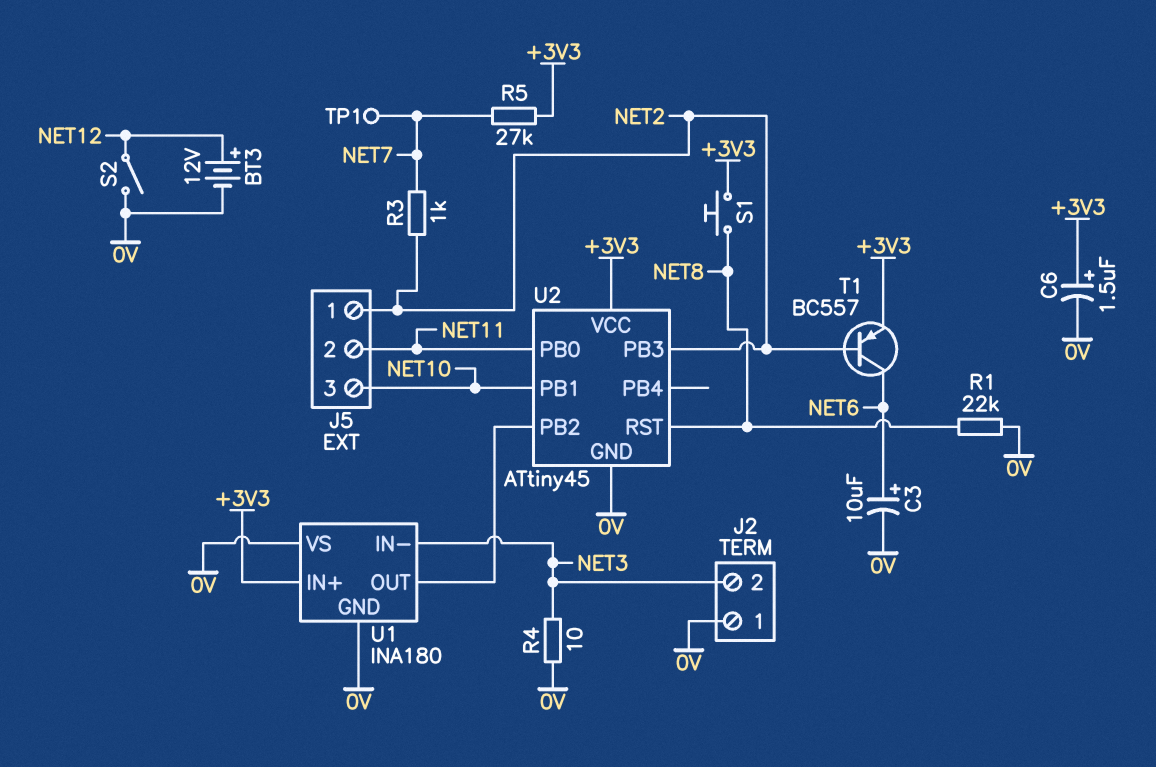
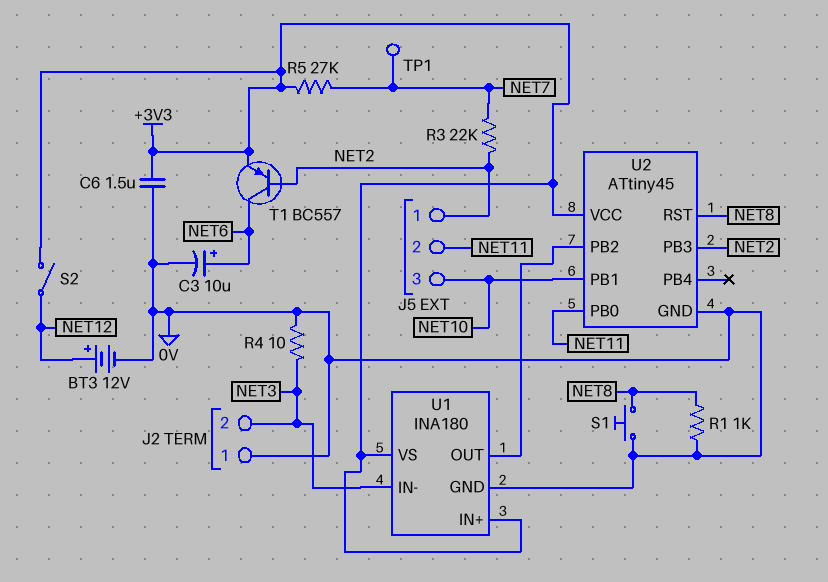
C6: 1.5uF (plus +3V3, minus 0V) -> 1.5uF (+3V3, 0V)
R1: 22k (0V, NET8) -> 1k (0V, NET8)
R3: 1k (NET2, NET7) -> 22k (NET2, NET7)
S1: button (+3V3, NET8) -> button (0V, NET8)
S2: switch (0V, NET12) -> switch (+3V3, NET12)
U1 pin VS: 0V -> +3V3

